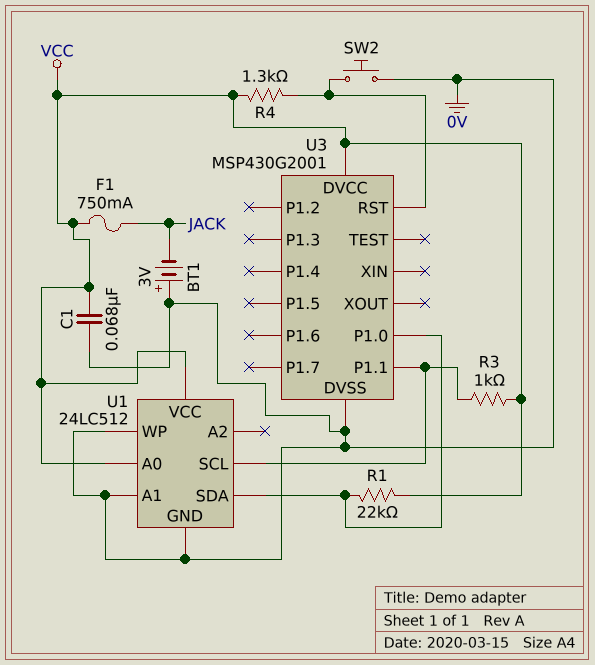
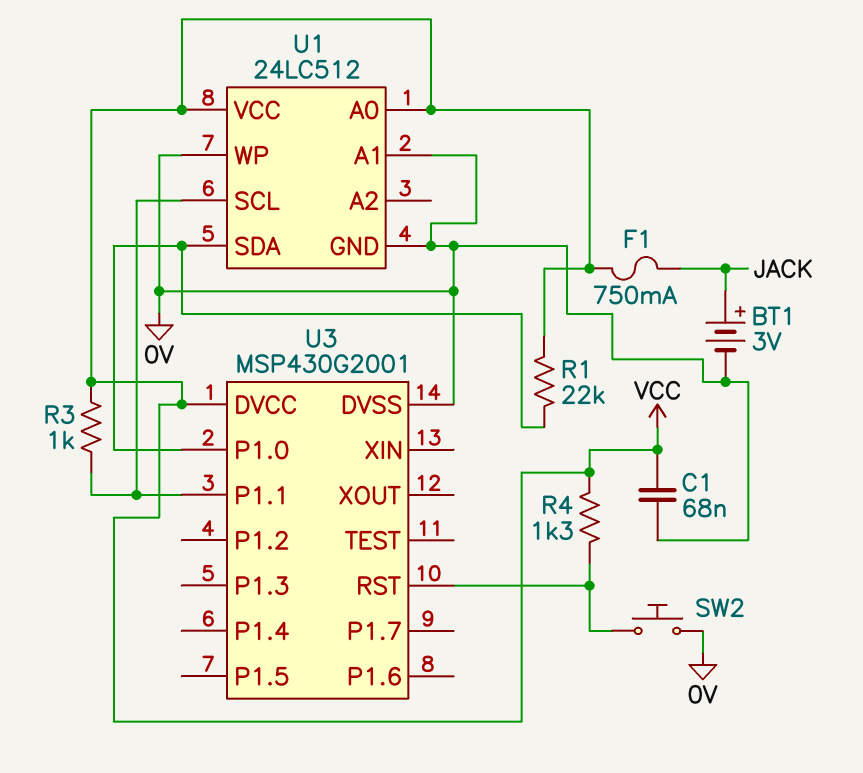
BT1: 3V (plus 0V, minus JACK) -> 3V (plus JACK, minus 0V)

